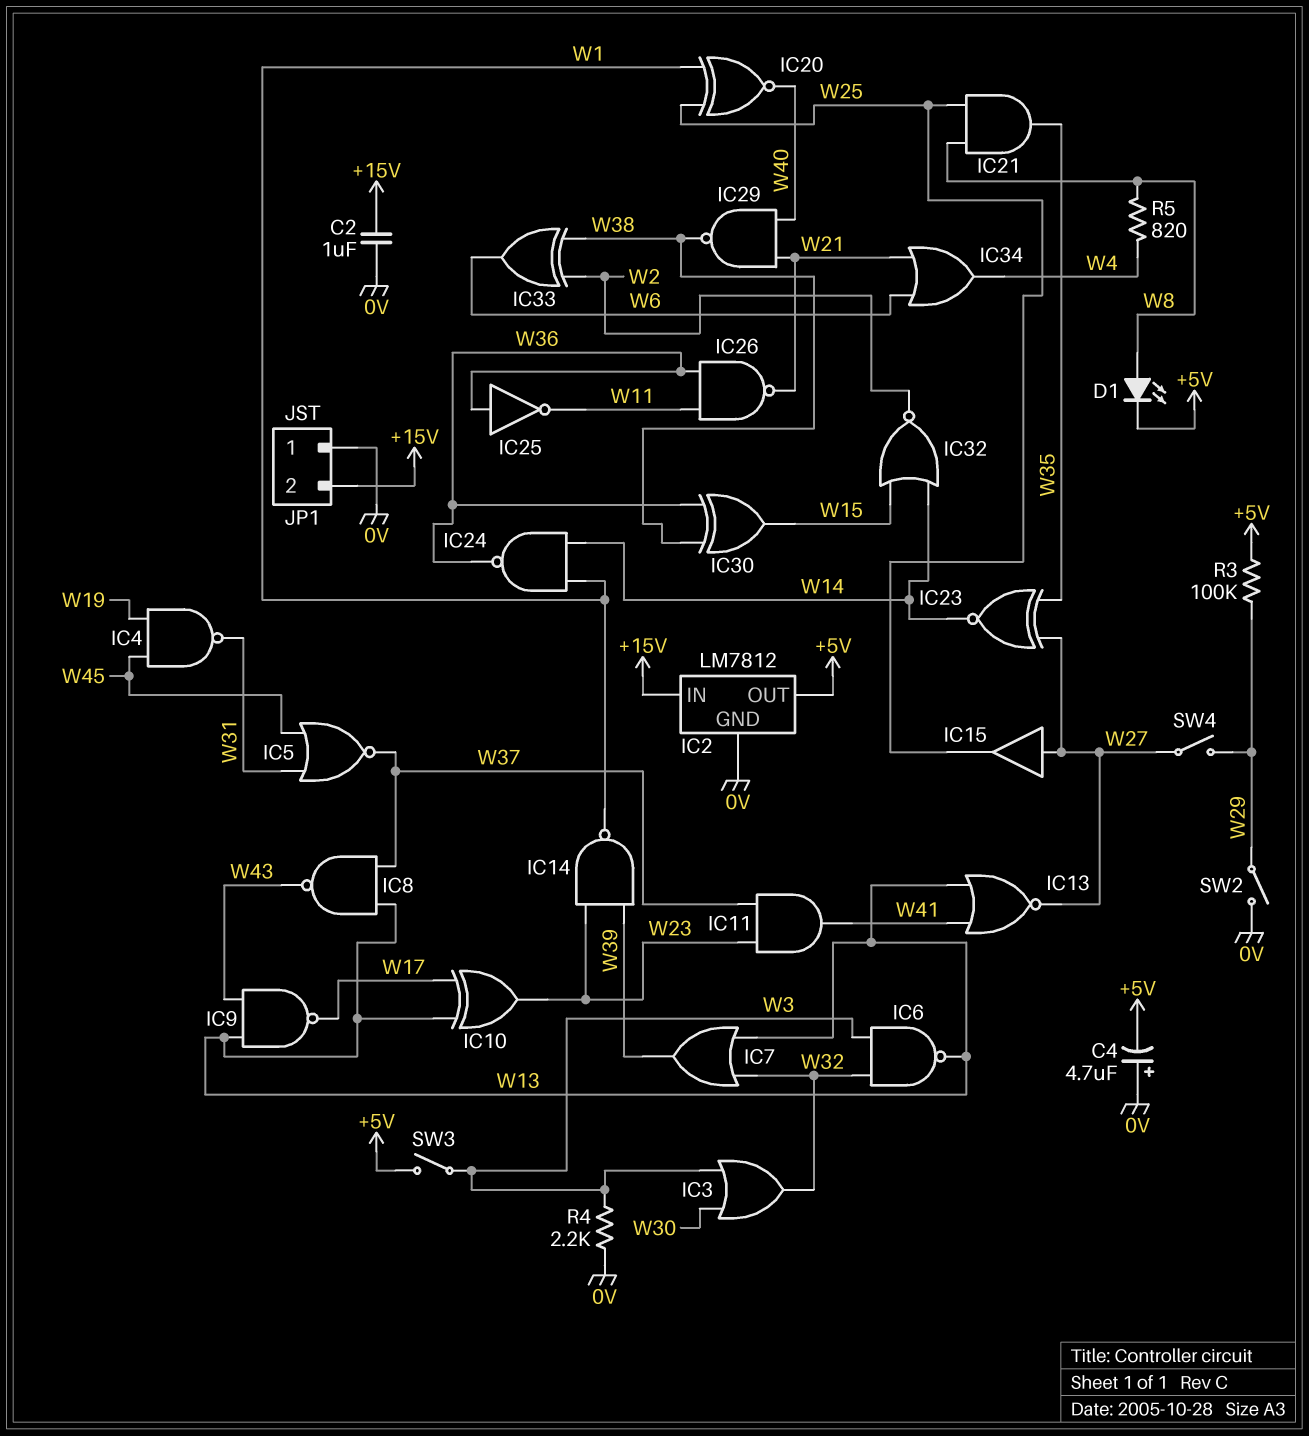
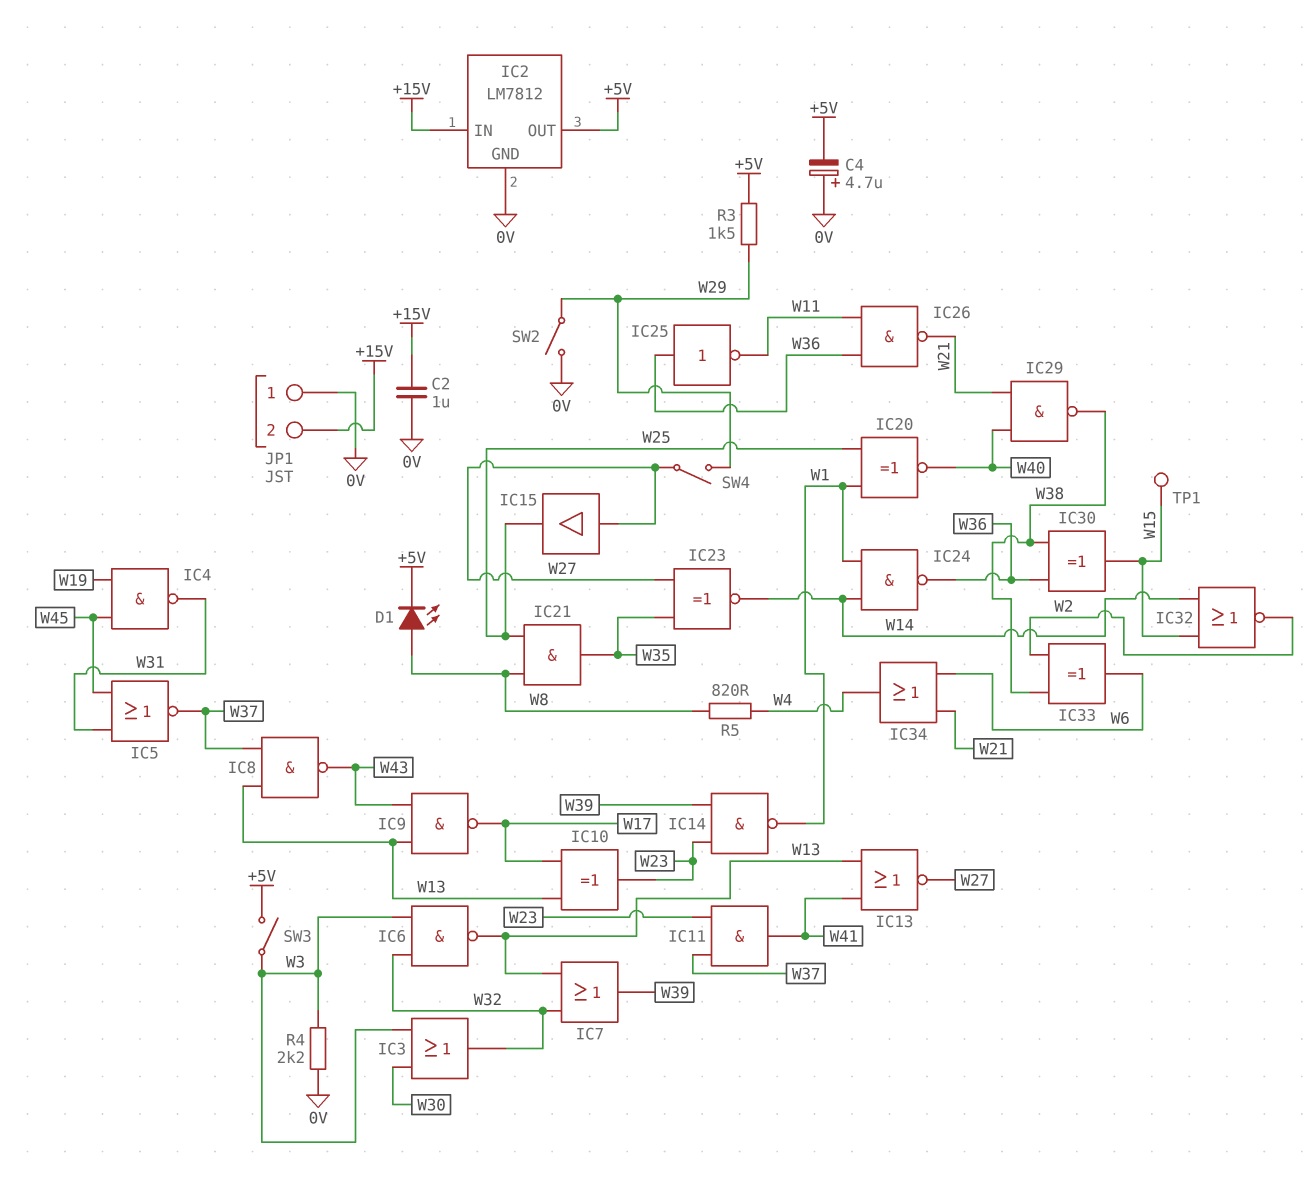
R3: 100k (+5V, W29) -> 1.5k (+5V, W29)
TP1: none -> test point (W15)

